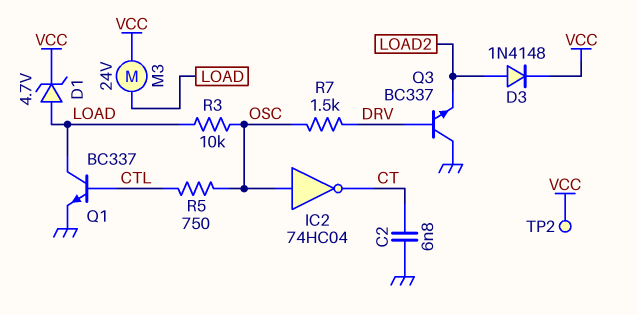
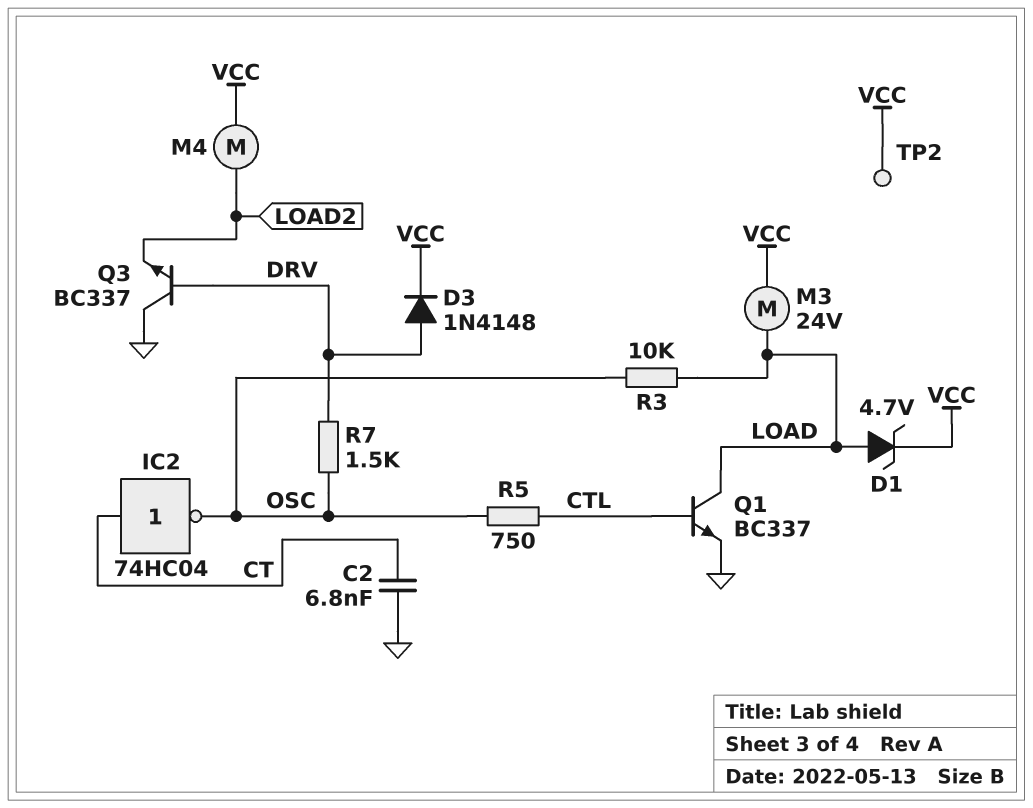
D3: diode 1N4148 (A LOAD2, K VCC) -> diode 1N4148 (A DRV, K VCC)
IC2: NOT 74HC04 (in OSC, out CT) -> NOT 74HC04 (in CT, out OSC)
M4: none -> motor (LOAD2, VCC)

